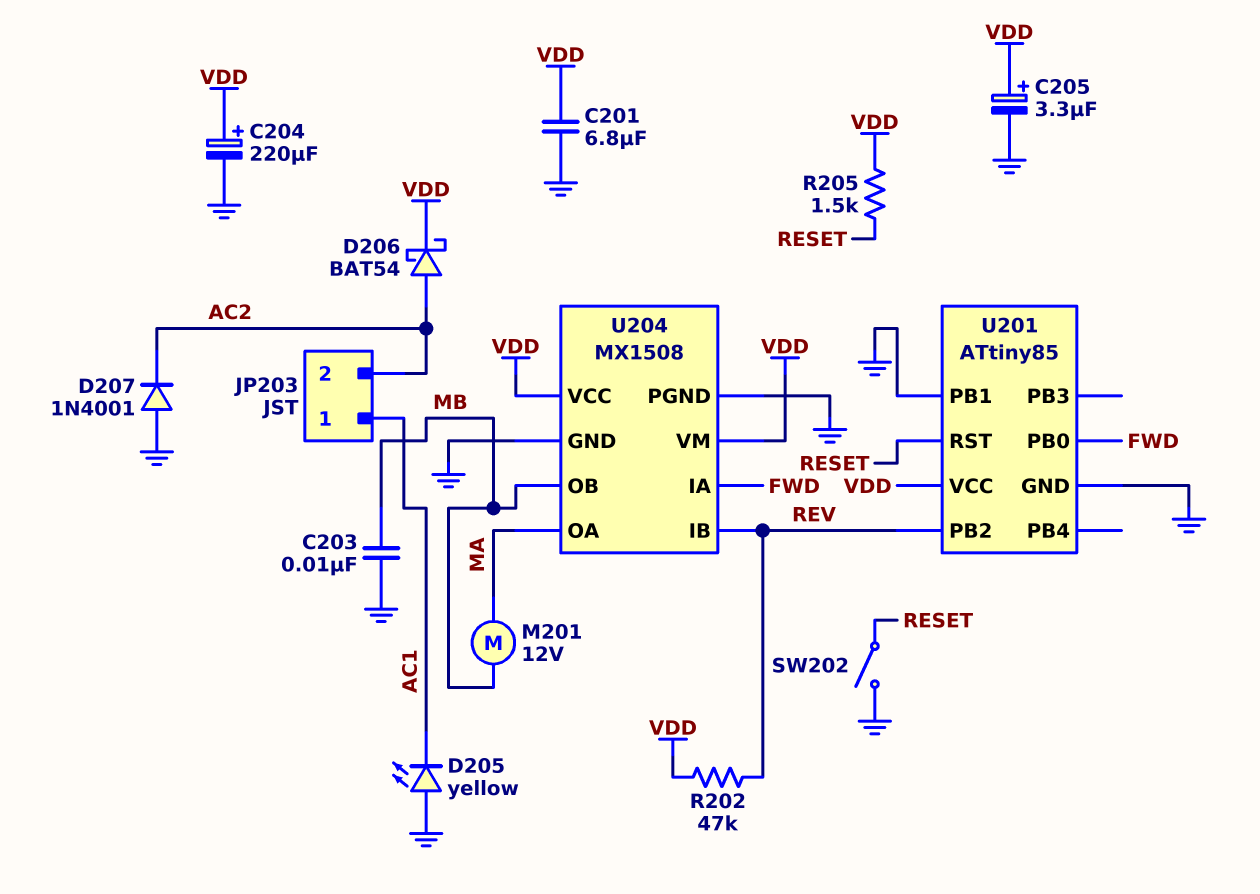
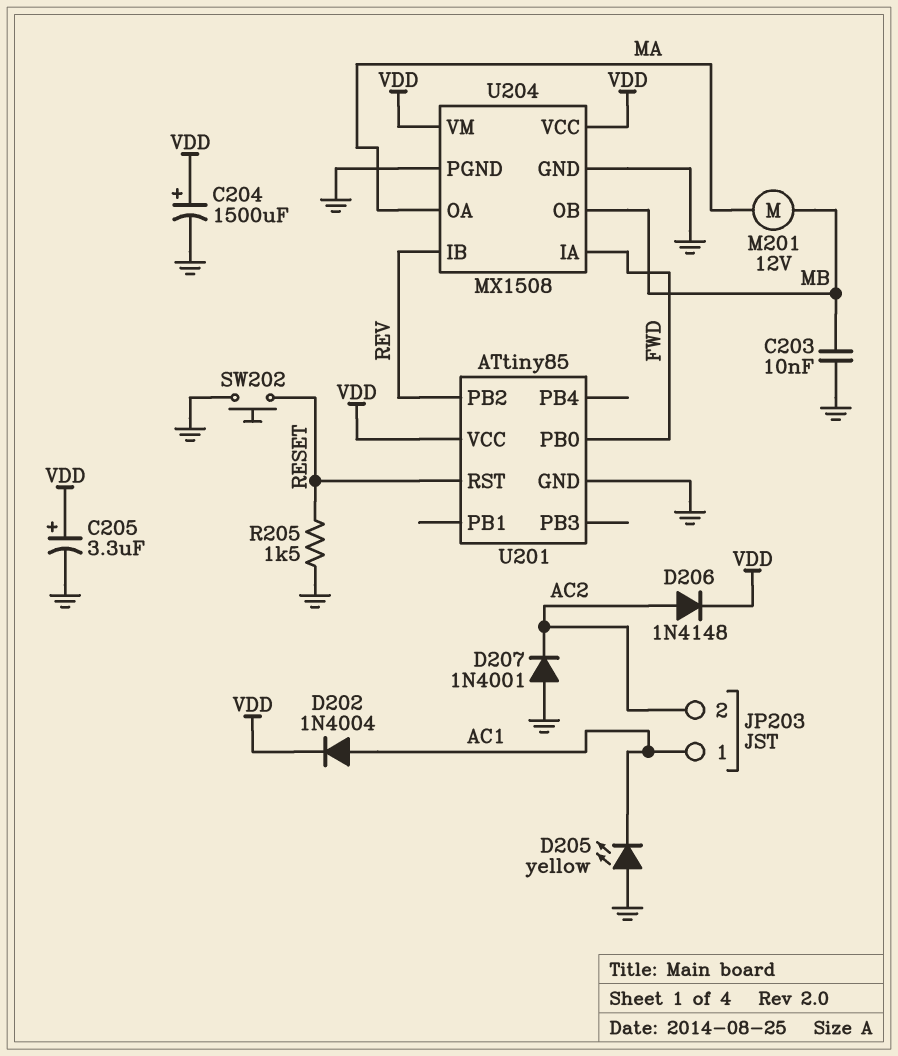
C201: 6.8uF (GND, VDD) -> none
C204: 220uF (plus VDD, minus GND) -> 1500uF (plus VDD, minus GND)
D202: none -> diode 1N4004 (A AC1, K VDD)
D206: schottky BAT54 (A AC2, K VDD) -> diode 1N4148 (A AC2, K VDD)
R202: 47k (REV, VDD) -> none
R205: 1.5k (RESET, VDD) -> 1.5k (GND, RESET)
SW202: switch (GND, RESET) -> button (GND, RESET)
U201 pin PB1: GND -> none

